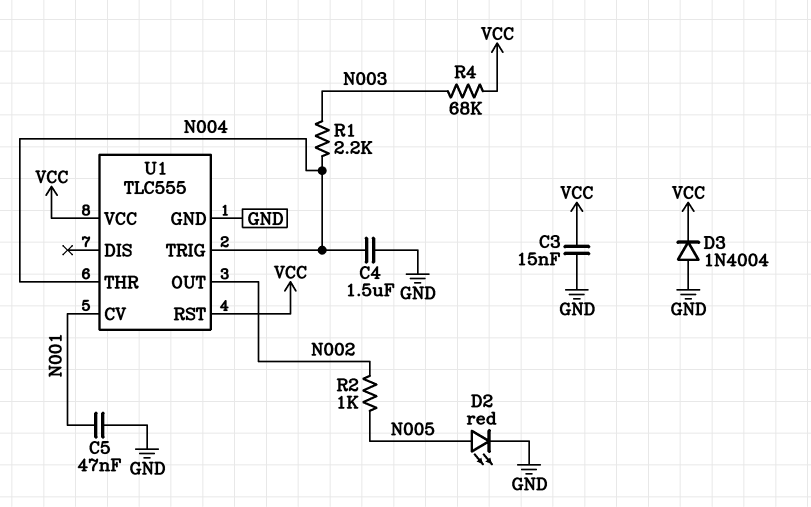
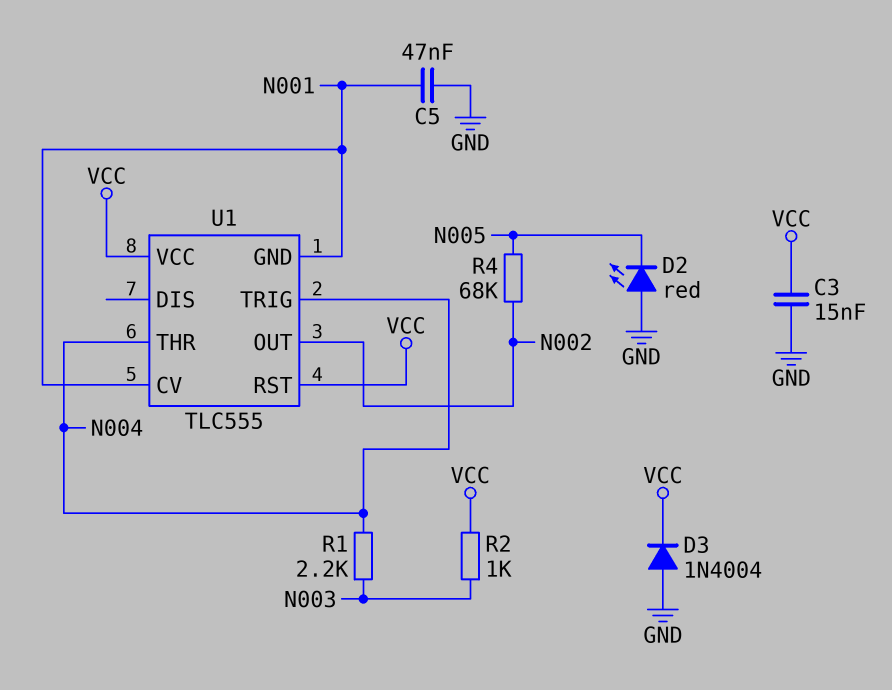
C4: 1.5uF (GND, N004) -> none
D2: LED red (A N005, K GND) -> LED red (A GND, K N005)
R2: 1k (N002, N005) -> 1k (N003, VCC)
R4: 68k (N003, VCC) -> 68k (N002, N005)
U1 pin GND: GND -> N001

